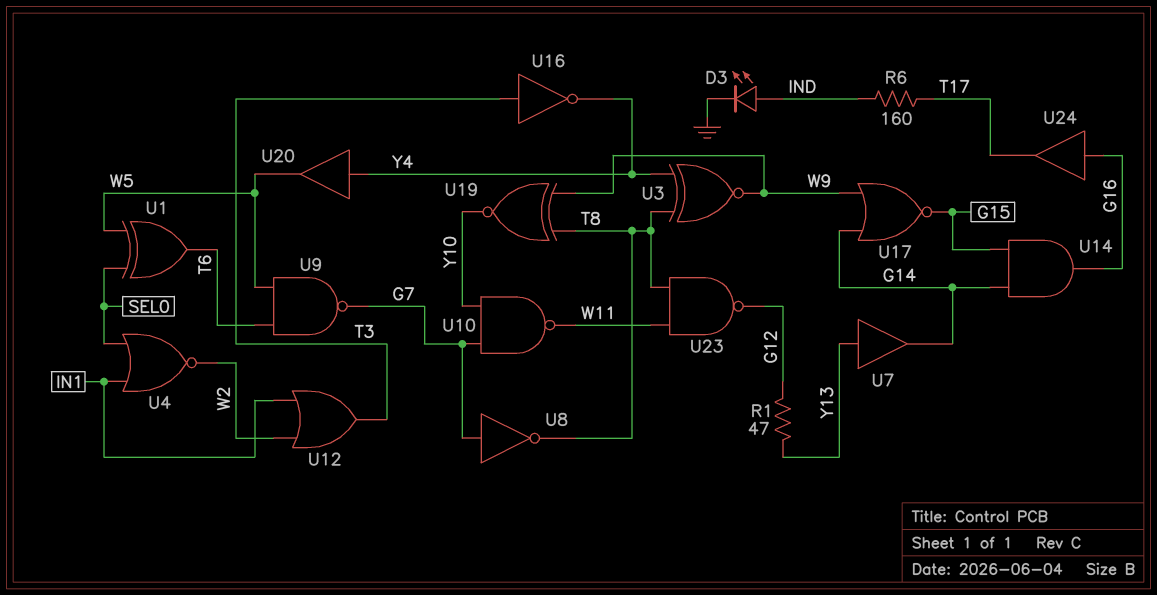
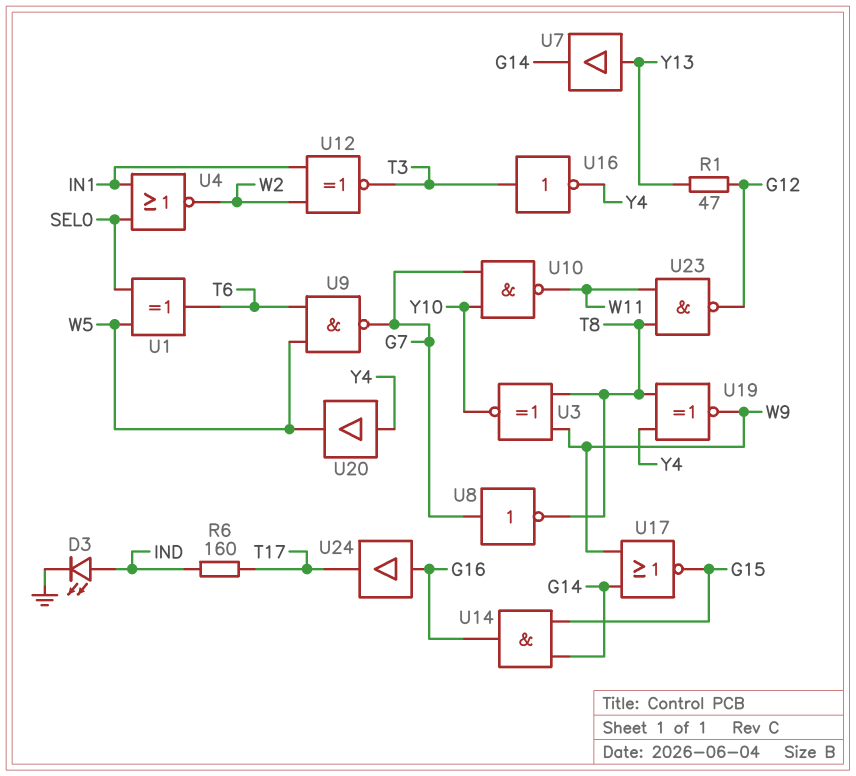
U3: XNOR (in T8, in Y4, out W9) -> XNOR (in T8, in W9, out Y10)
U12: OR (in IN1, in W2, out T3) -> XNOR (in IN1, in W2, out T3)
U19: XNOR (in T8, in W9, out Y10) -> XNOR (in T8, in Y4, out W9)

